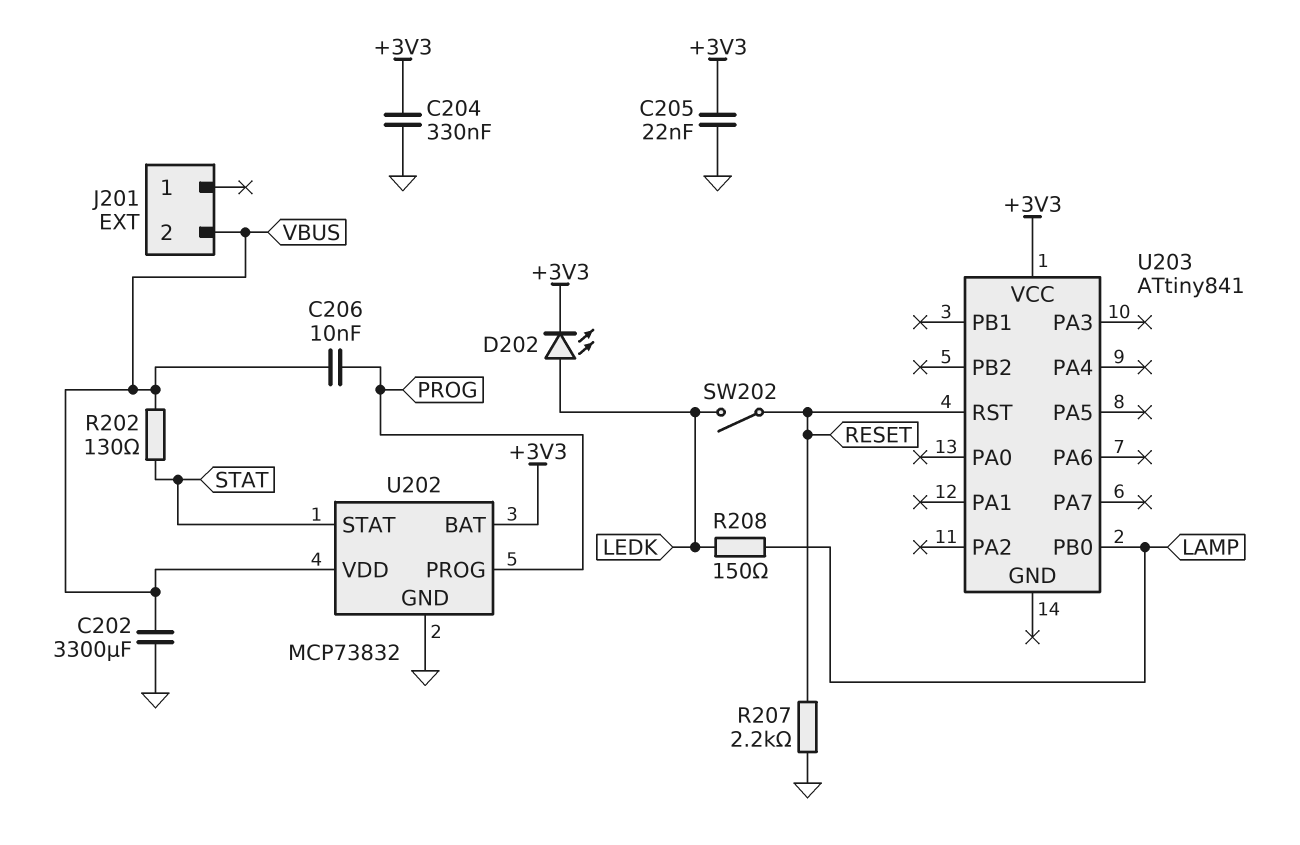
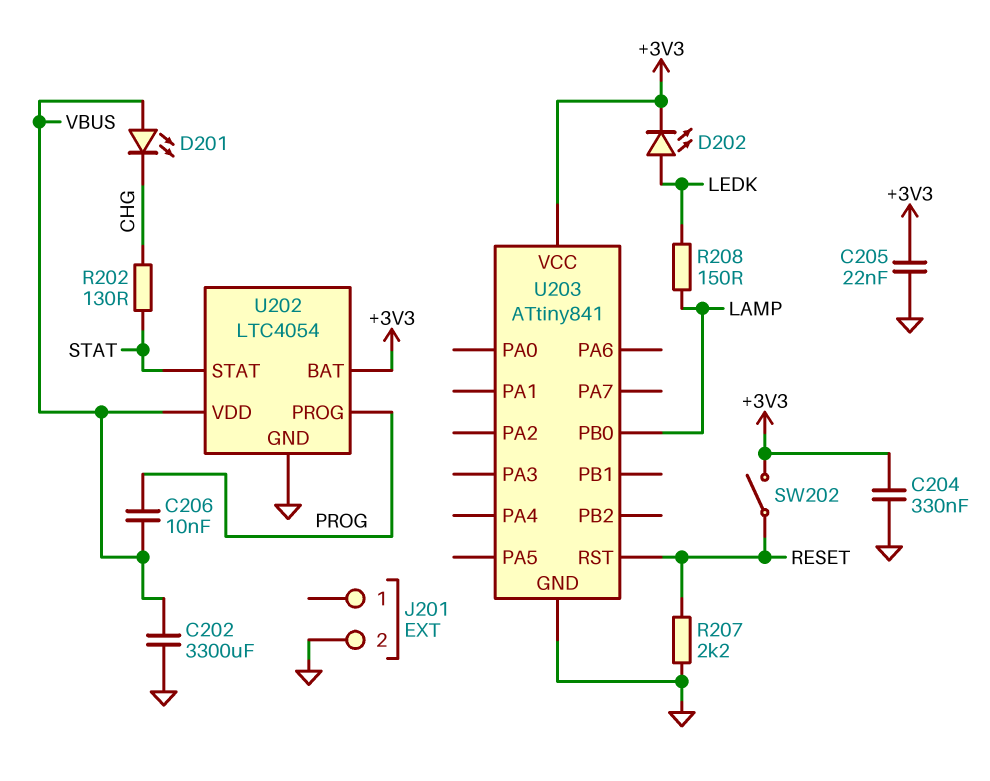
D201: none -> LED (A VBUS, K CHG)
J201 pin 2: VBUS -> GND
R202: 130 (STAT, VBUS) -> 130 (CHG, STAT)
SW202: switch (LEDK, RESET) -> switch (+3V3, RESET)
U202: MCP73832 -> LTC4054
U203 pin GND: none -> GND

